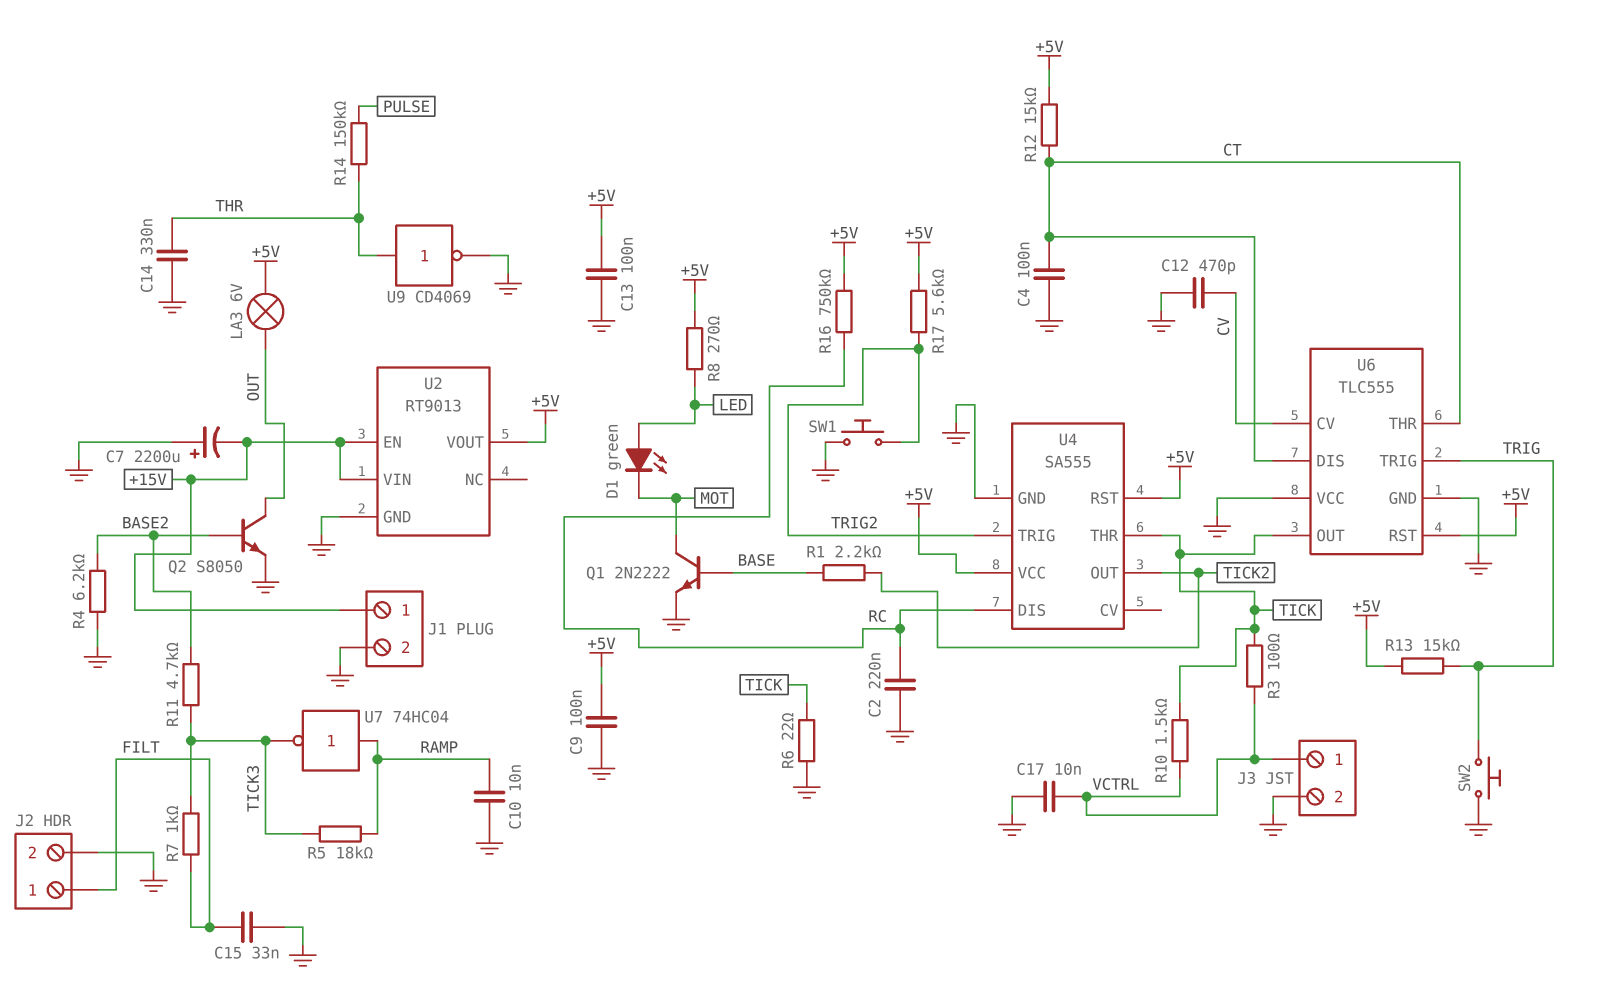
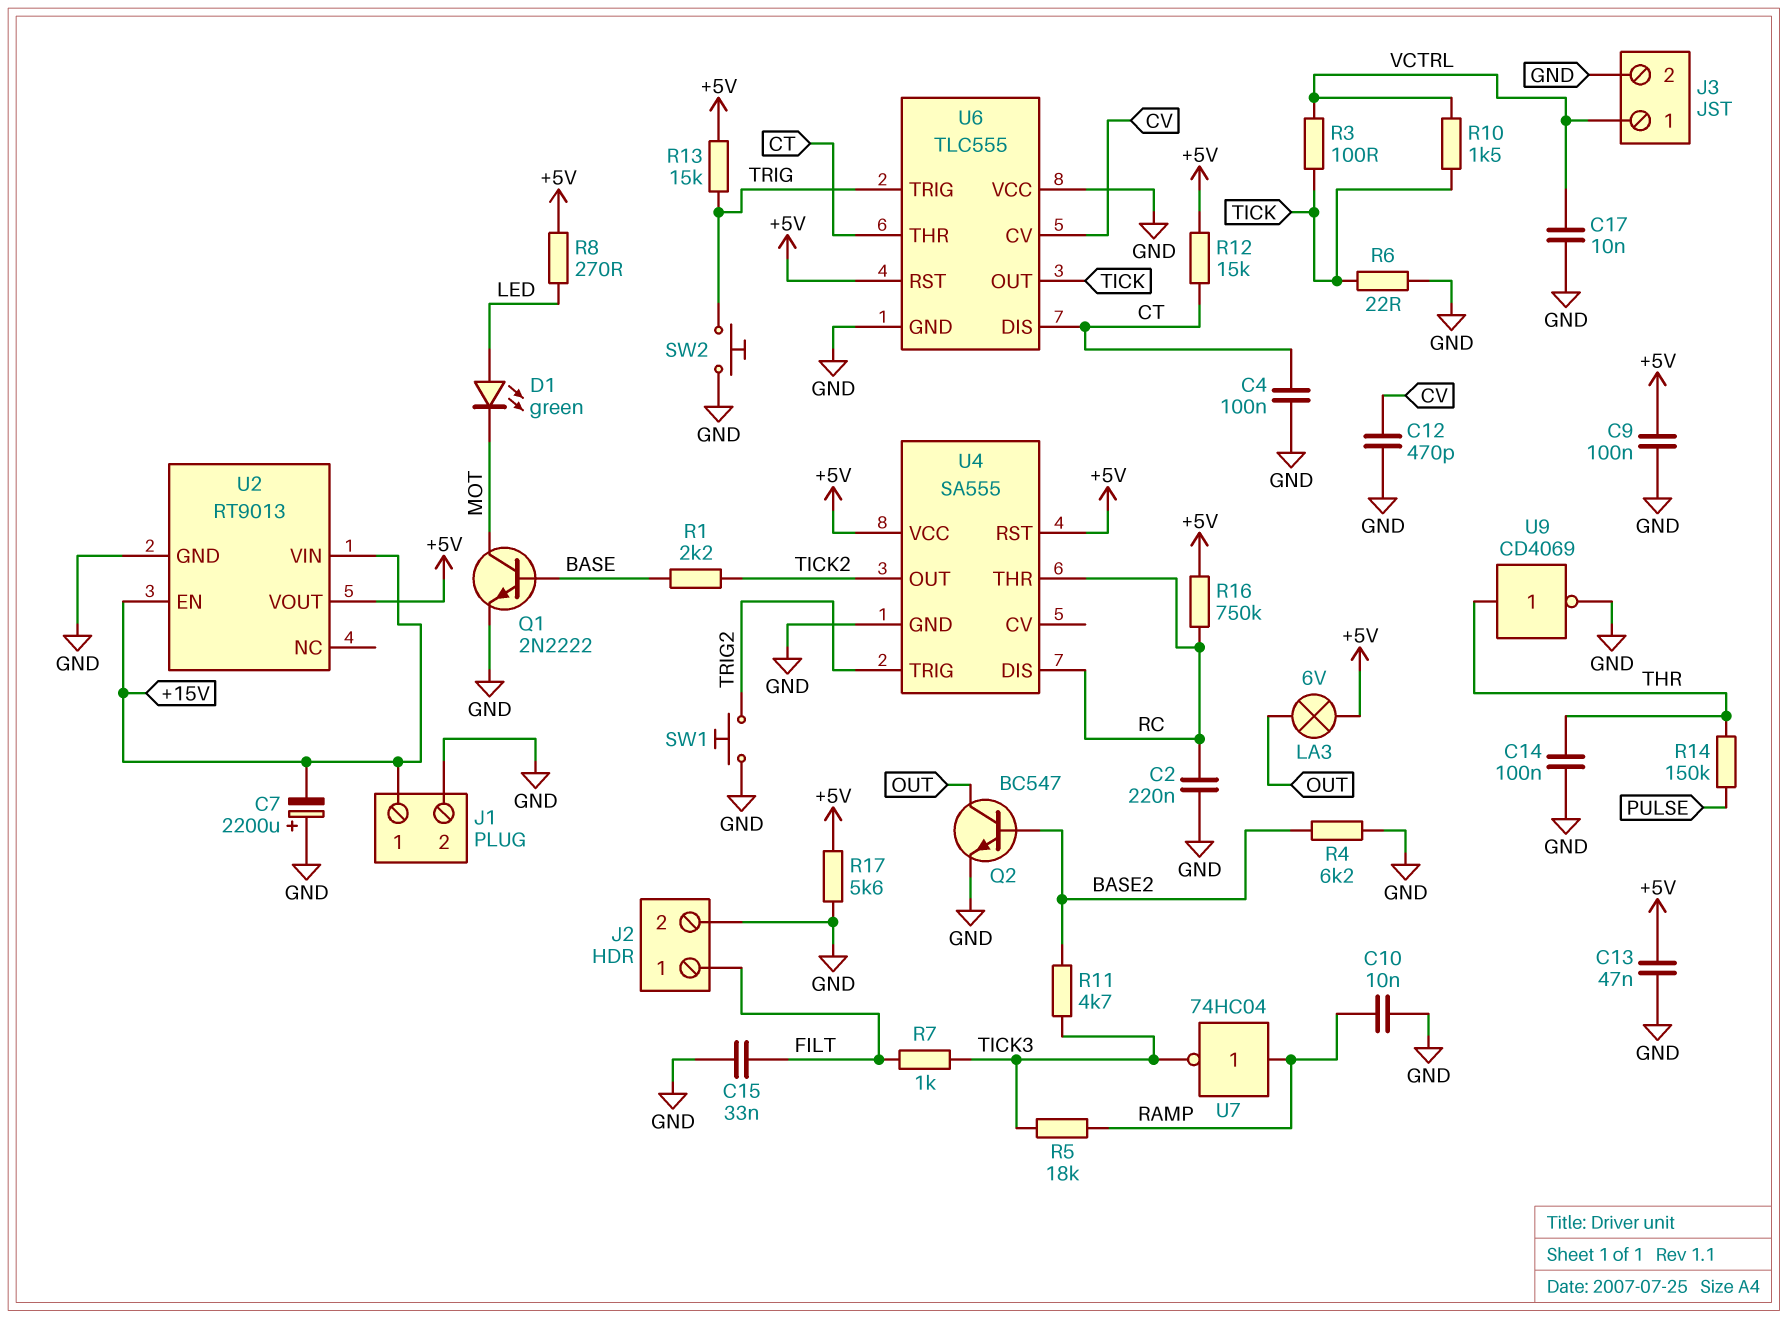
C13: 100nF (+5V, GND) -> 47nF (+5V, GND)
C14: 330nF (GND, THR) -> 100nF (GND, THR)
Q2: NPN S8050 (B BASE2, C OUT, E GND) -> NPN BC547 (B BASE2, C OUT, E GND)
R17: 5.6k (+5V, TRIG2) -> 5.6k (+5V, GND)
U4 pin THR: TICK -> RC

